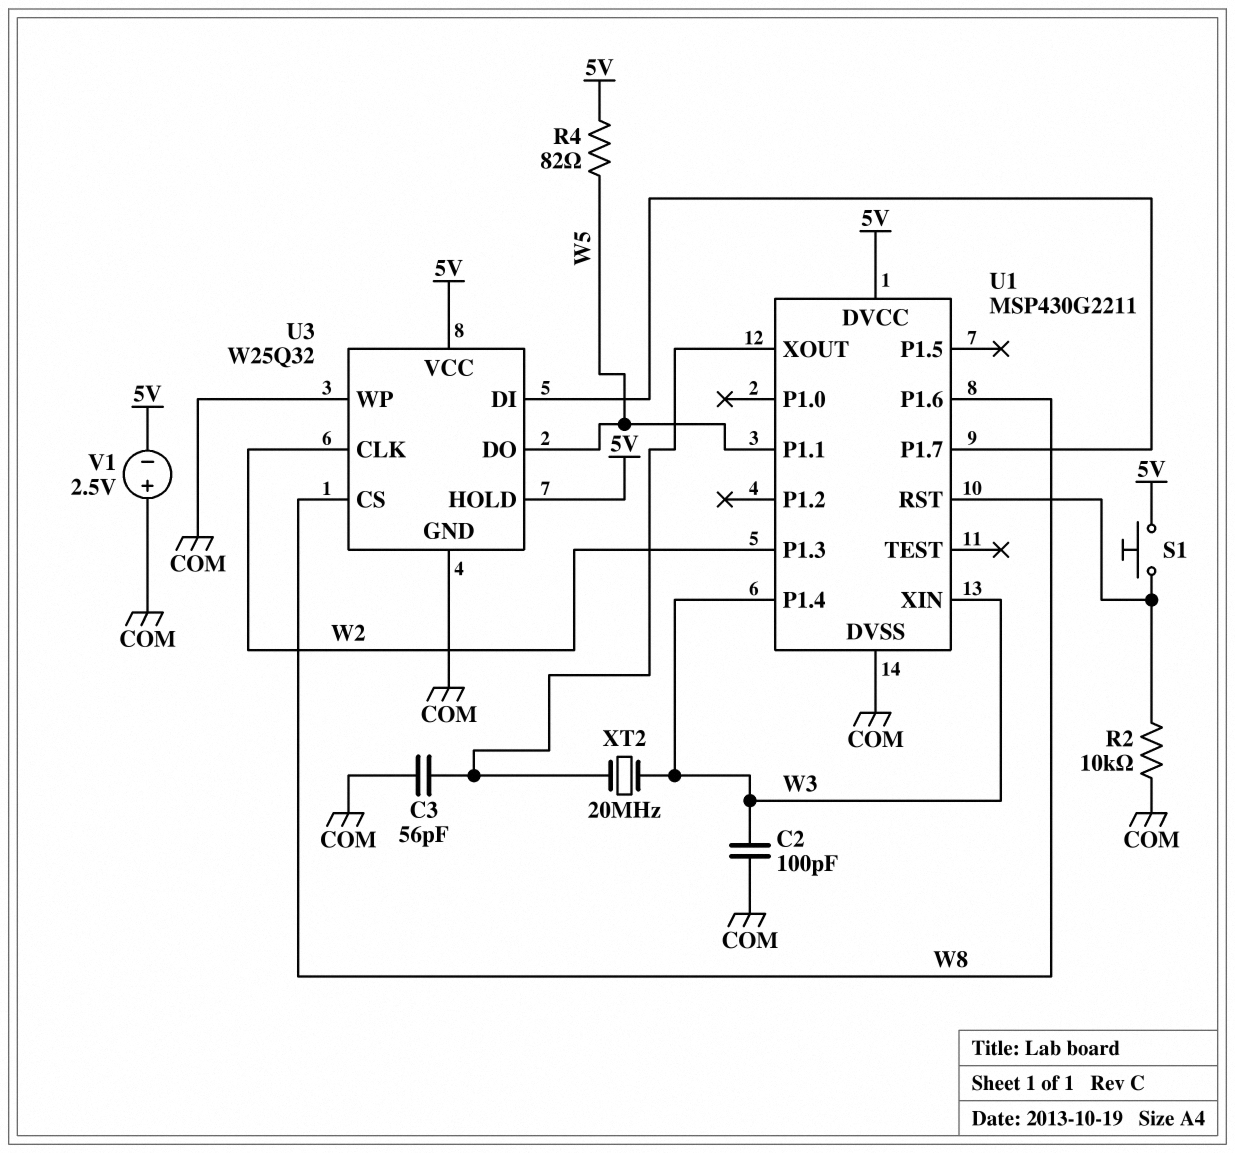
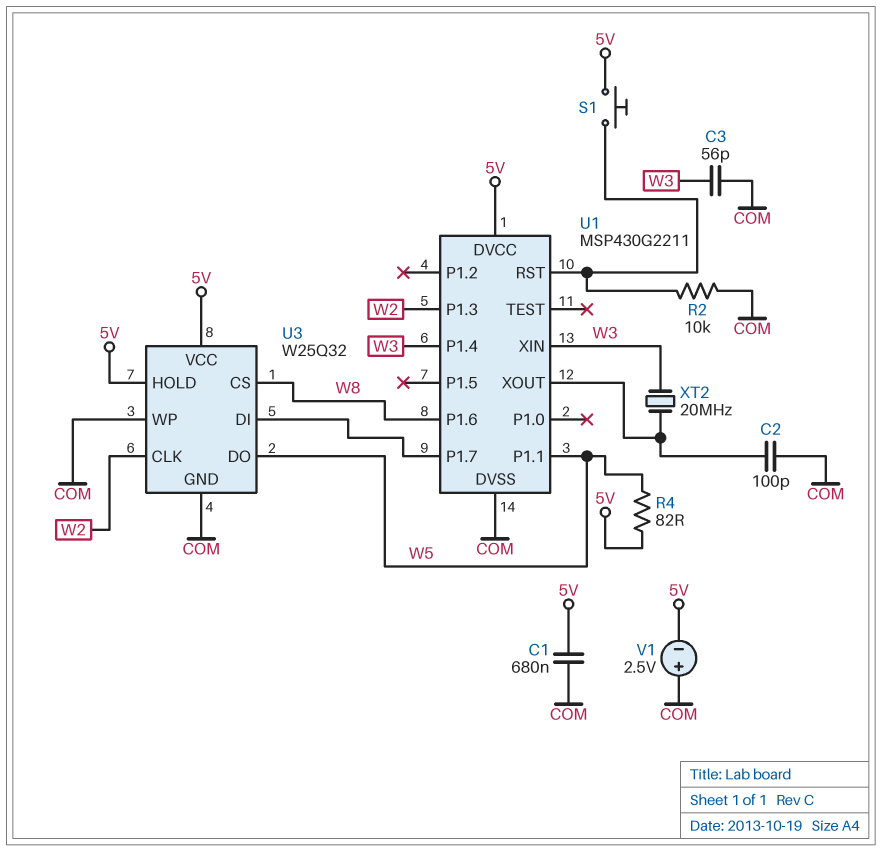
C1: none -> 680nF (5V, COM)
C2: 100pF (COM, W3) -> 100pF (COM, U1/XOUT)
C3: 56pF (COM, U1/XOUT) -> 56pF (COM, W3)

